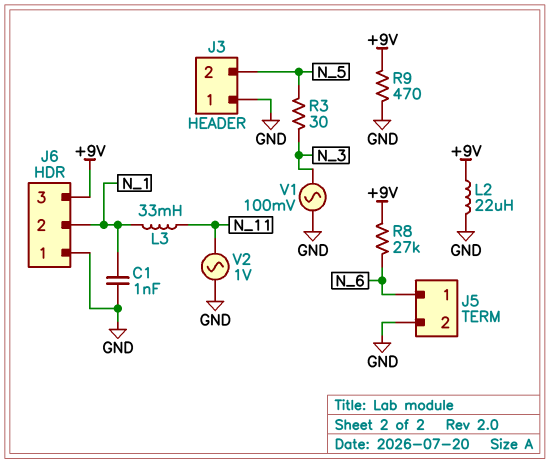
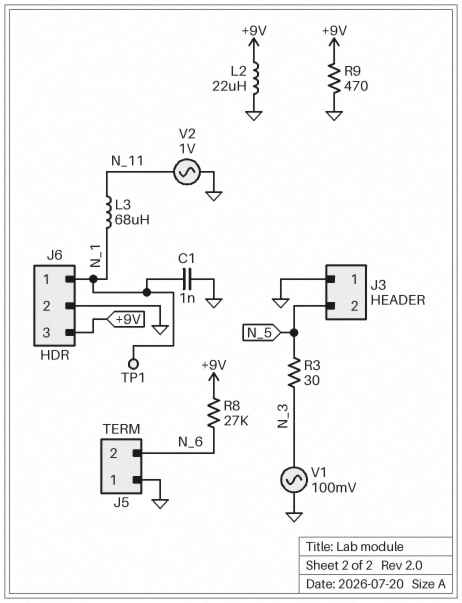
J5 pin 1: N_6 -> GND
J5 pin 2: GND -> N_6
J6 pin 1: GND -> N_1
J6 pin 2: N_1 -> GND
L3: 33mH (N_1, N_11) -> 68uH (N_1, N_11)
TP1: none -> test point (N_1)

